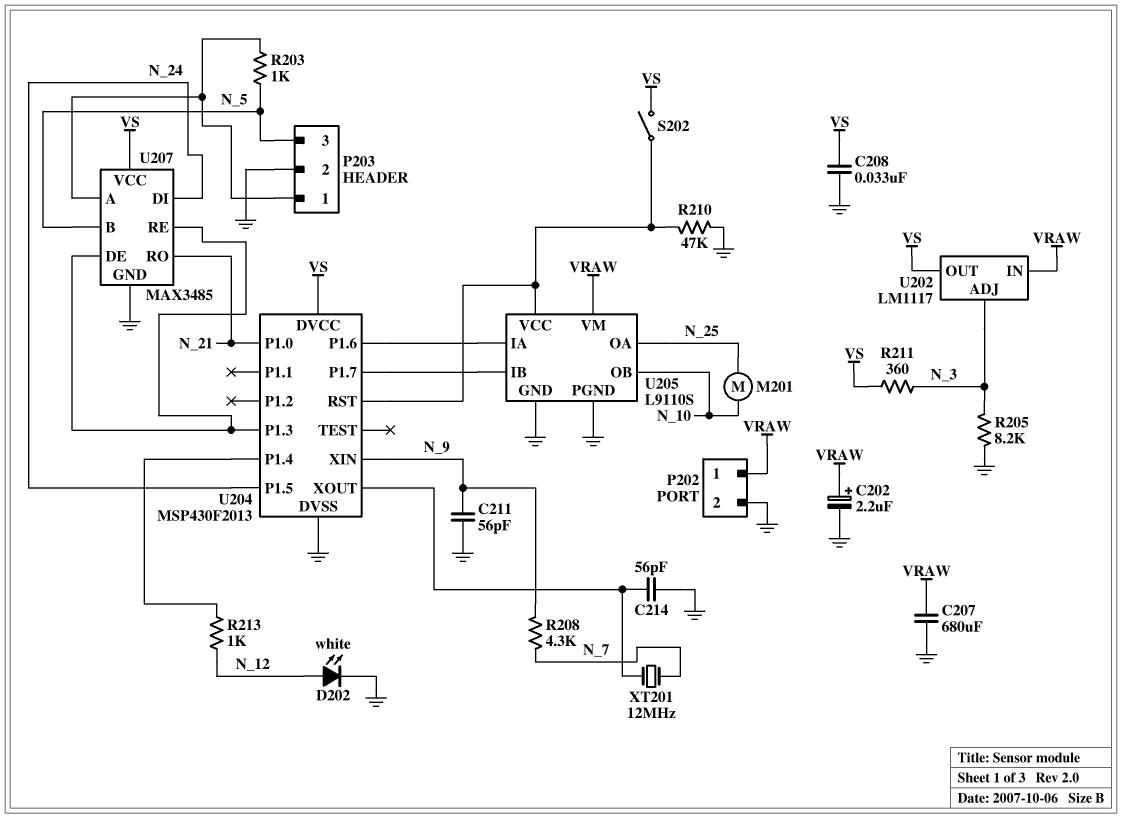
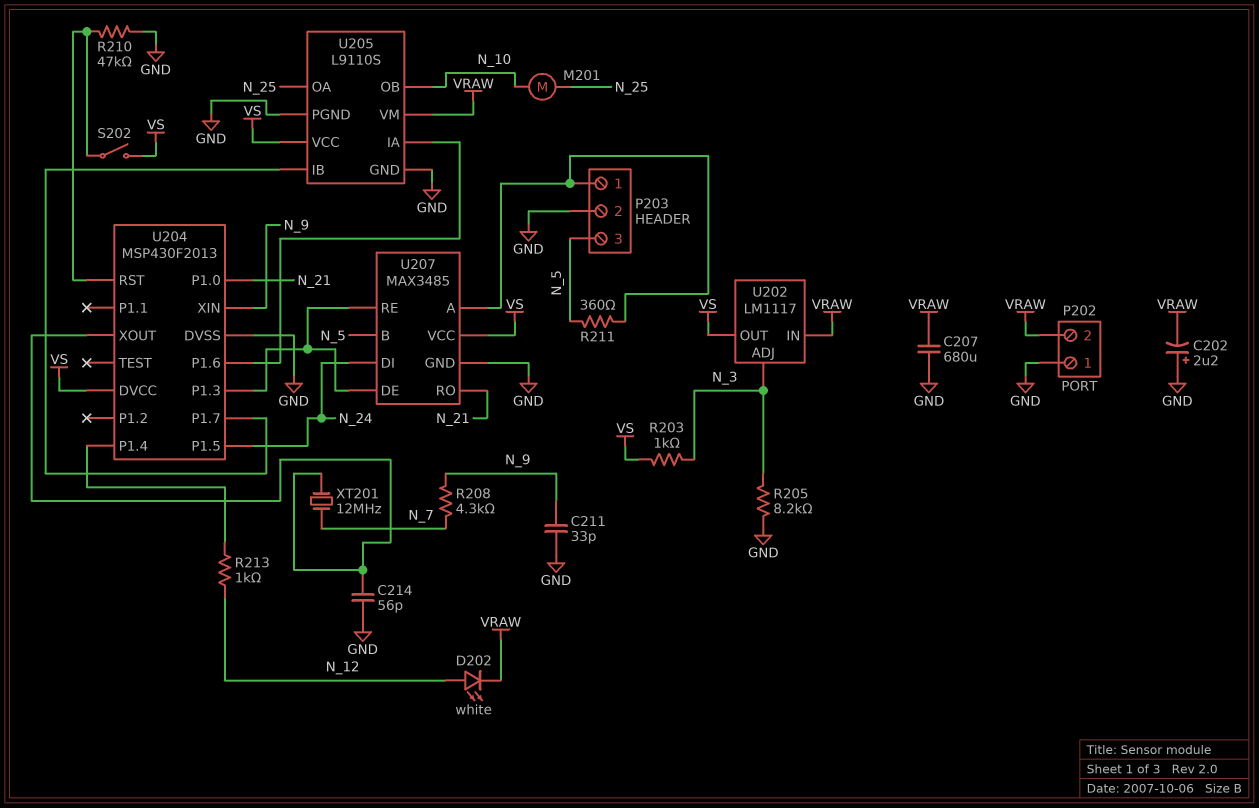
C202: 2.2uF (plus VRAW, minus GND) -> 2.2uF (plus GND, minus VRAW)
C208: 33nF (GND, VS) -> none
C211: 56pF (GND, N_9) -> 33pF (GND, N_9)
D202: LED white (A N_12, K GND) -> LED white (A N_12, K VRAW)
P202 pin 1: VRAW -> GND
P202 pin 2: GND -> VRAW
R203: 1k (N_5, P203/1) -> 1k (N_3, VS)
R211: 360 (N_3, VS) -> 360 (N_5, P203/1)
U205 pin VCC: U204/RST -> VS

